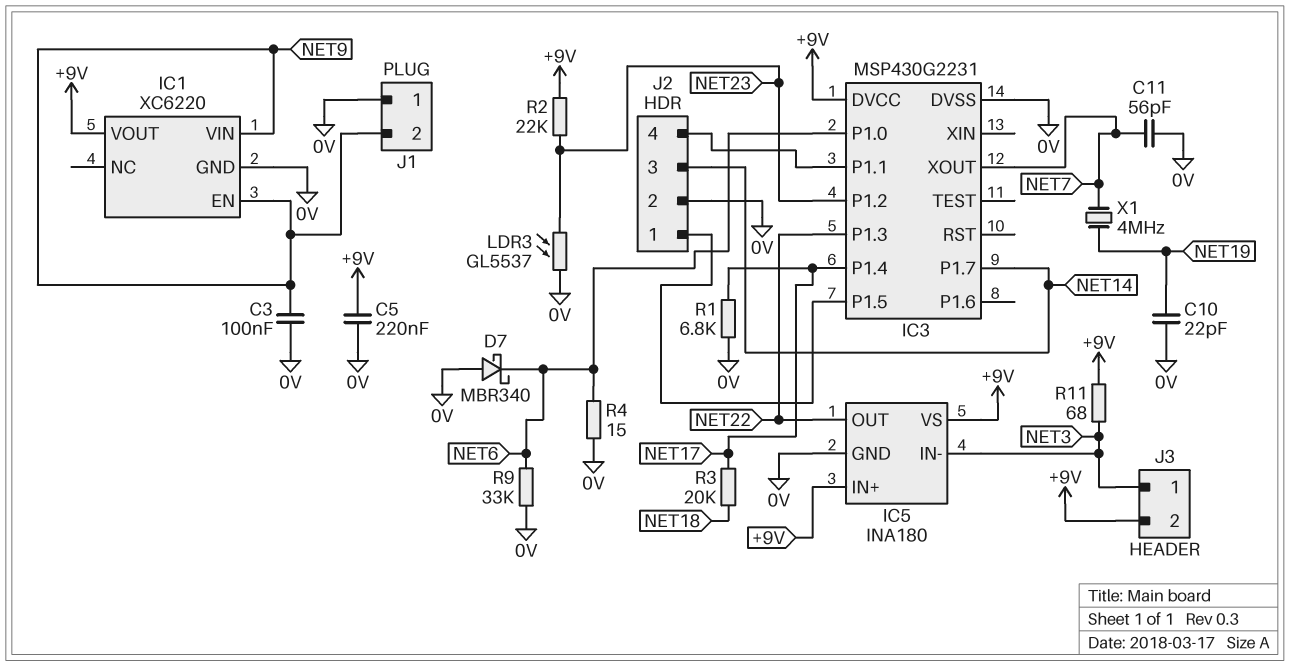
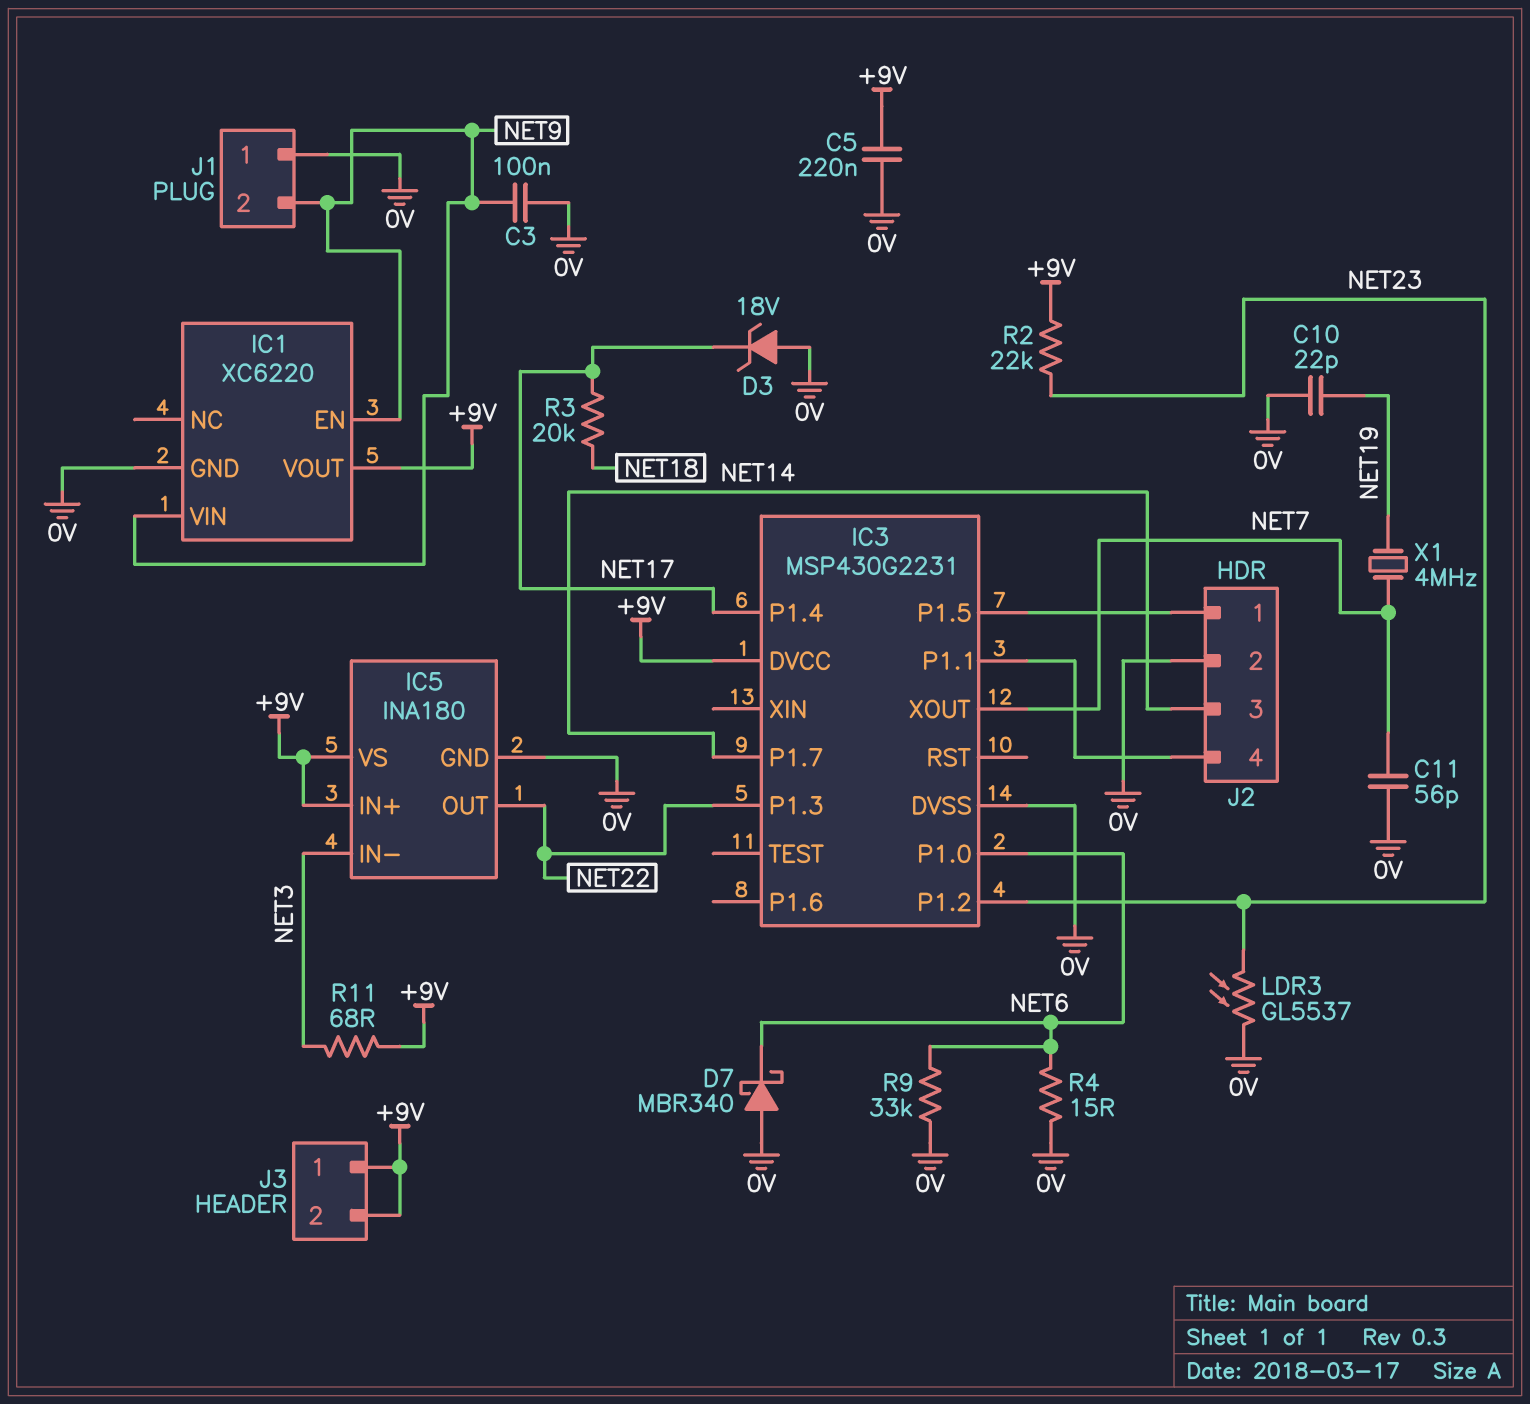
D3: none -> zener 18V (A 0V, K NET17)
J3 pin 1: NET3 -> +9V
R1: 6.8k (0V, NET17) -> none

